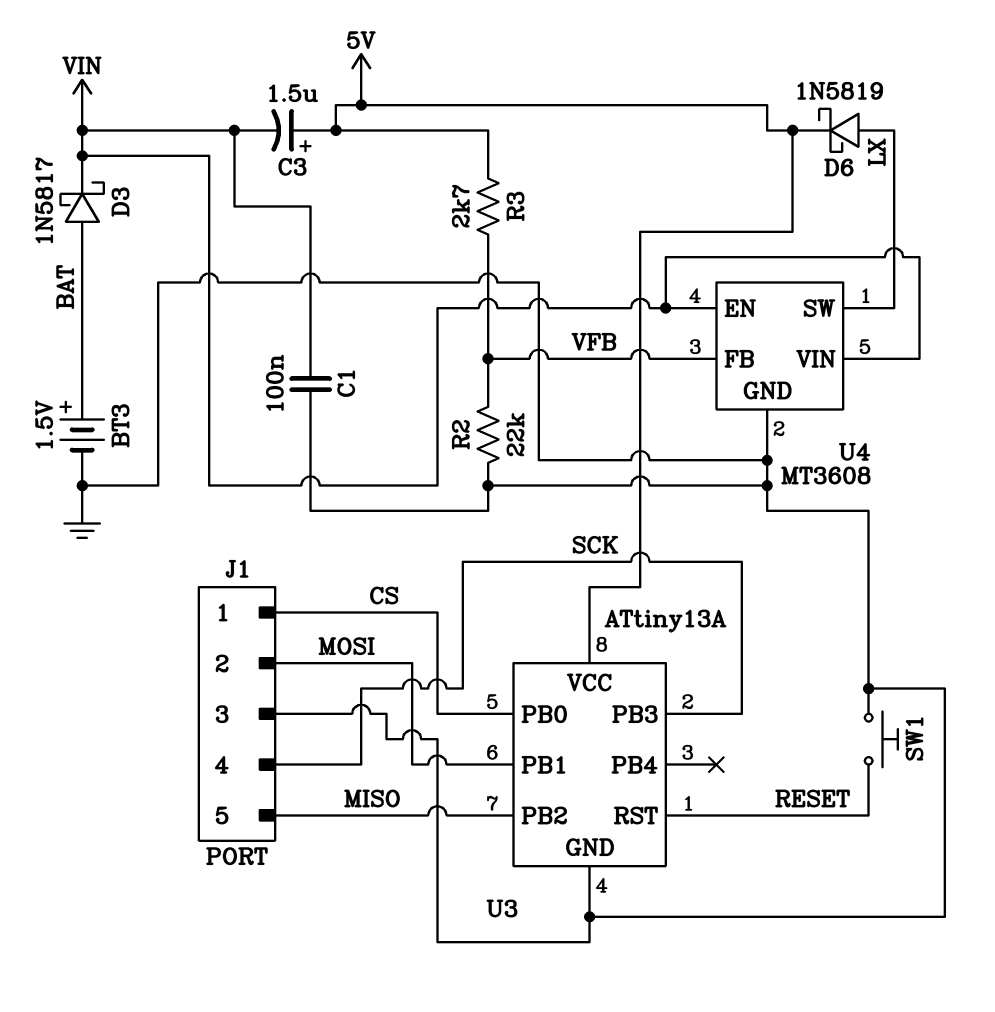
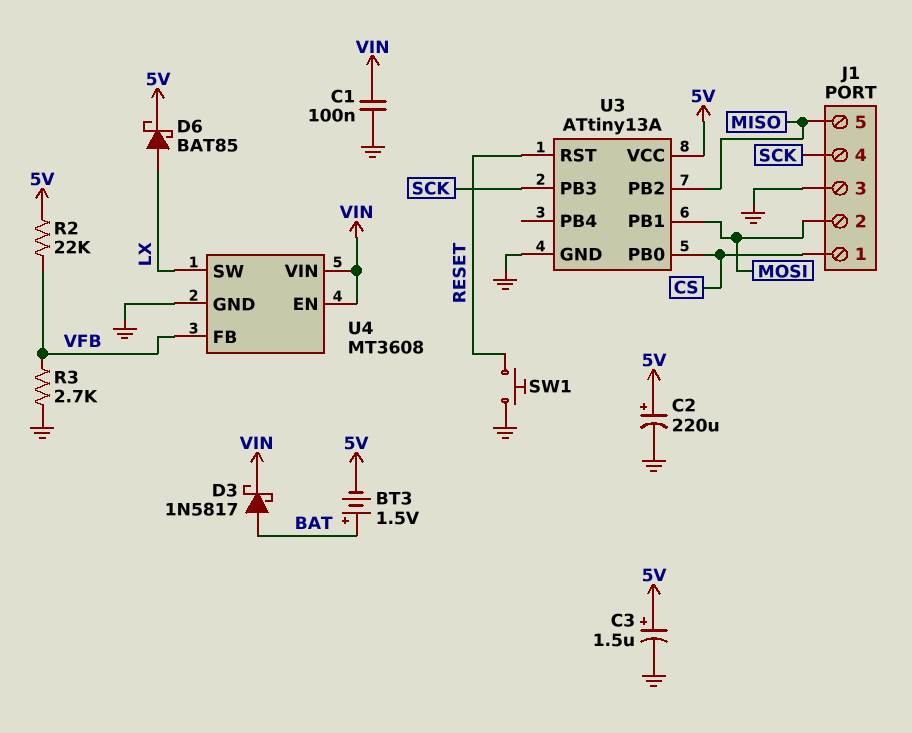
BT3: 1.5V (plus BAT, minus GND) -> 1.5V (plus BAT, minus 5V)
C2: none -> 220uF (plus 5V, minus GND)
C3: 1.5uF (plus 5V, minus VIN) -> 1.5uF (plus 5V, minus GND)
D6: schottky 1N5819 (A LX, K 5V) -> schottky BAT85 (A LX, K 5V)
R2: 22k (GND, VFB) -> 22k (5V, VFB)
R3: 2.7k (5V, VFB) -> 2.7k (GND, VFB)

